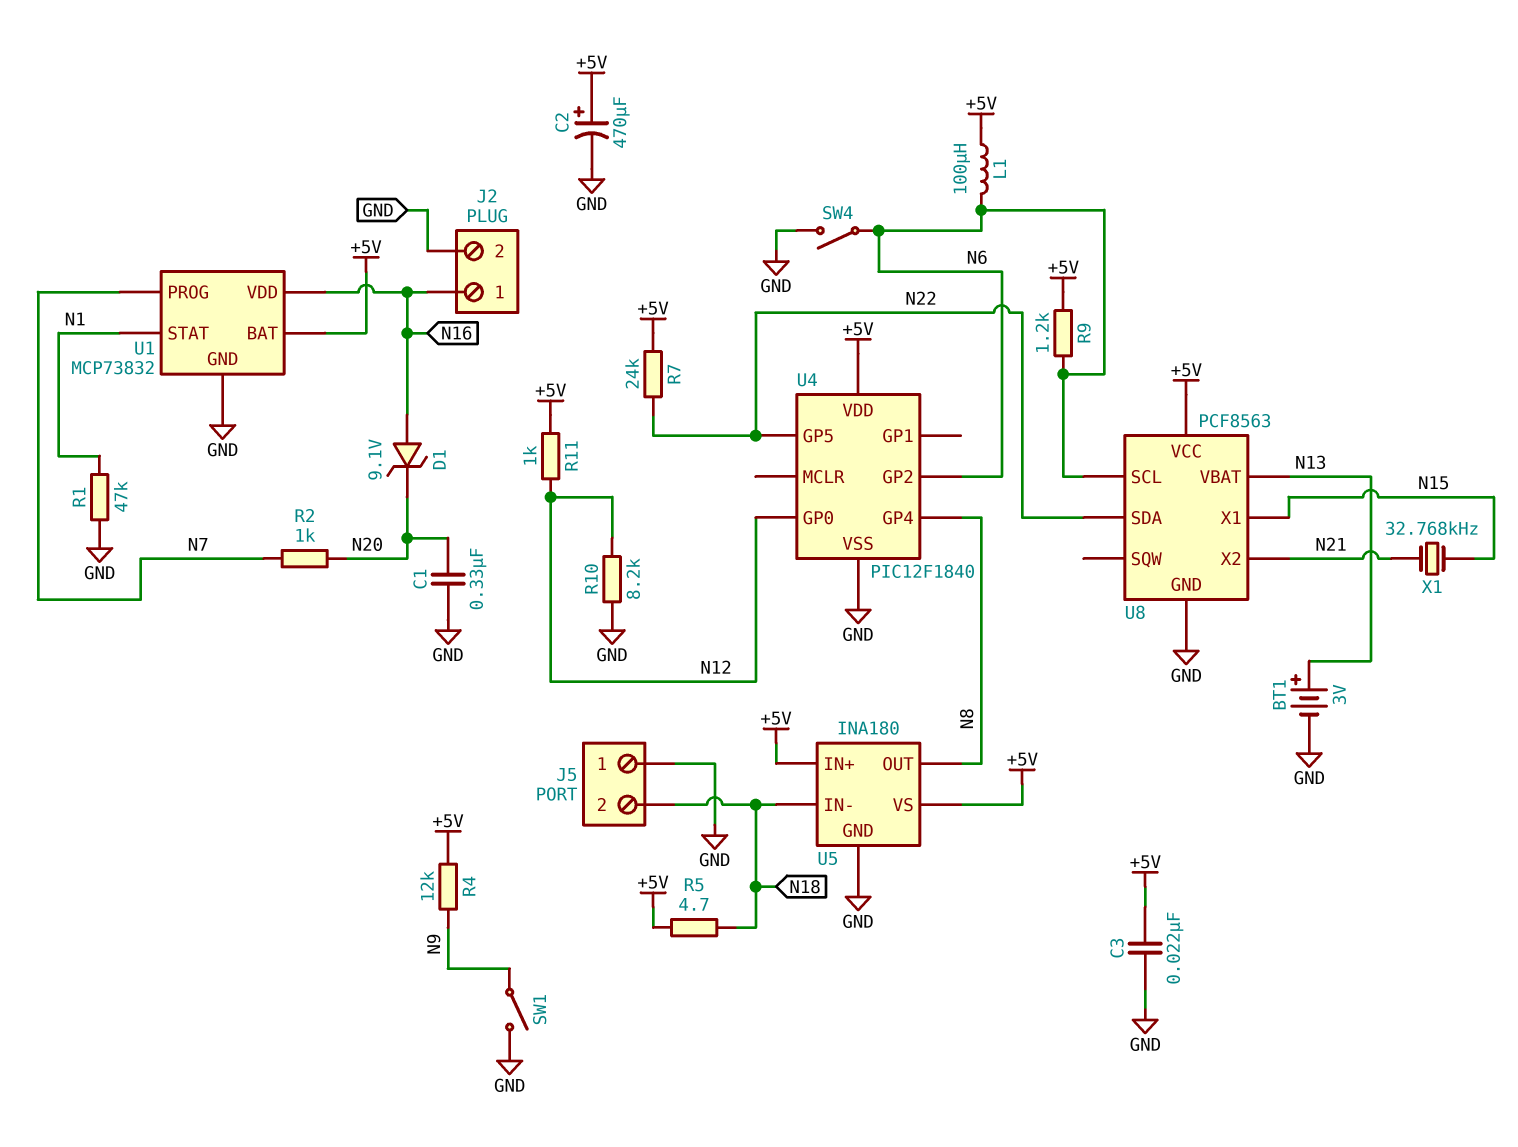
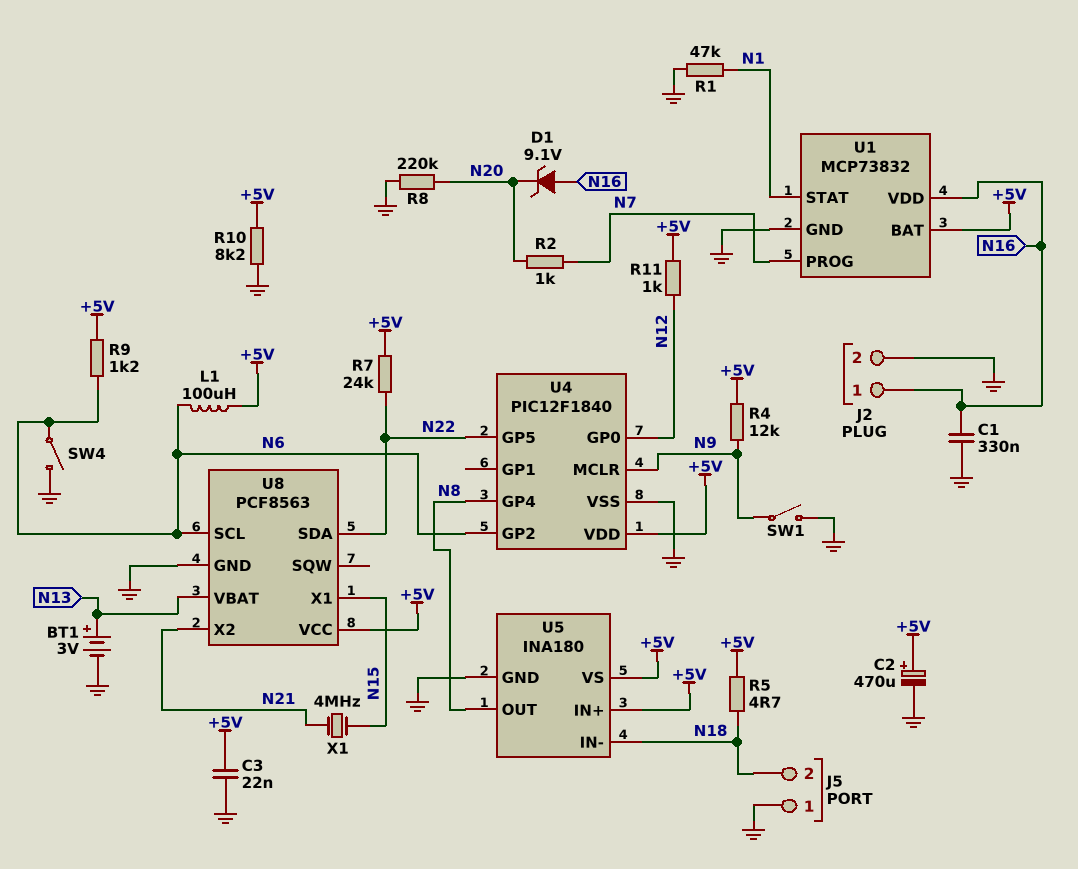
C1: 330nF (GND, N20) -> 330nF (GND, N16)
R8: none -> 220k (GND, N20)
R10: 8.2k (GND, N12) -> 8.2k (+5V, GND)
U4 pin MCLR: none -> N9
X1: 32.768kHz (N15, N21) -> 4MHz (N15, N21)

